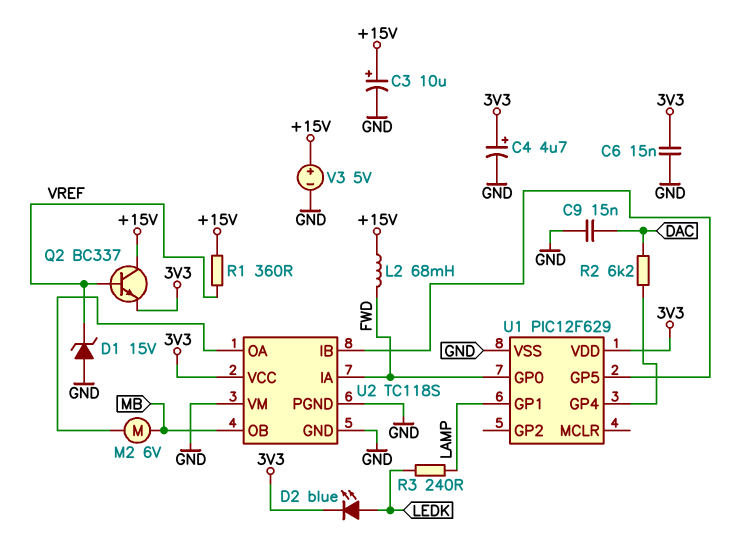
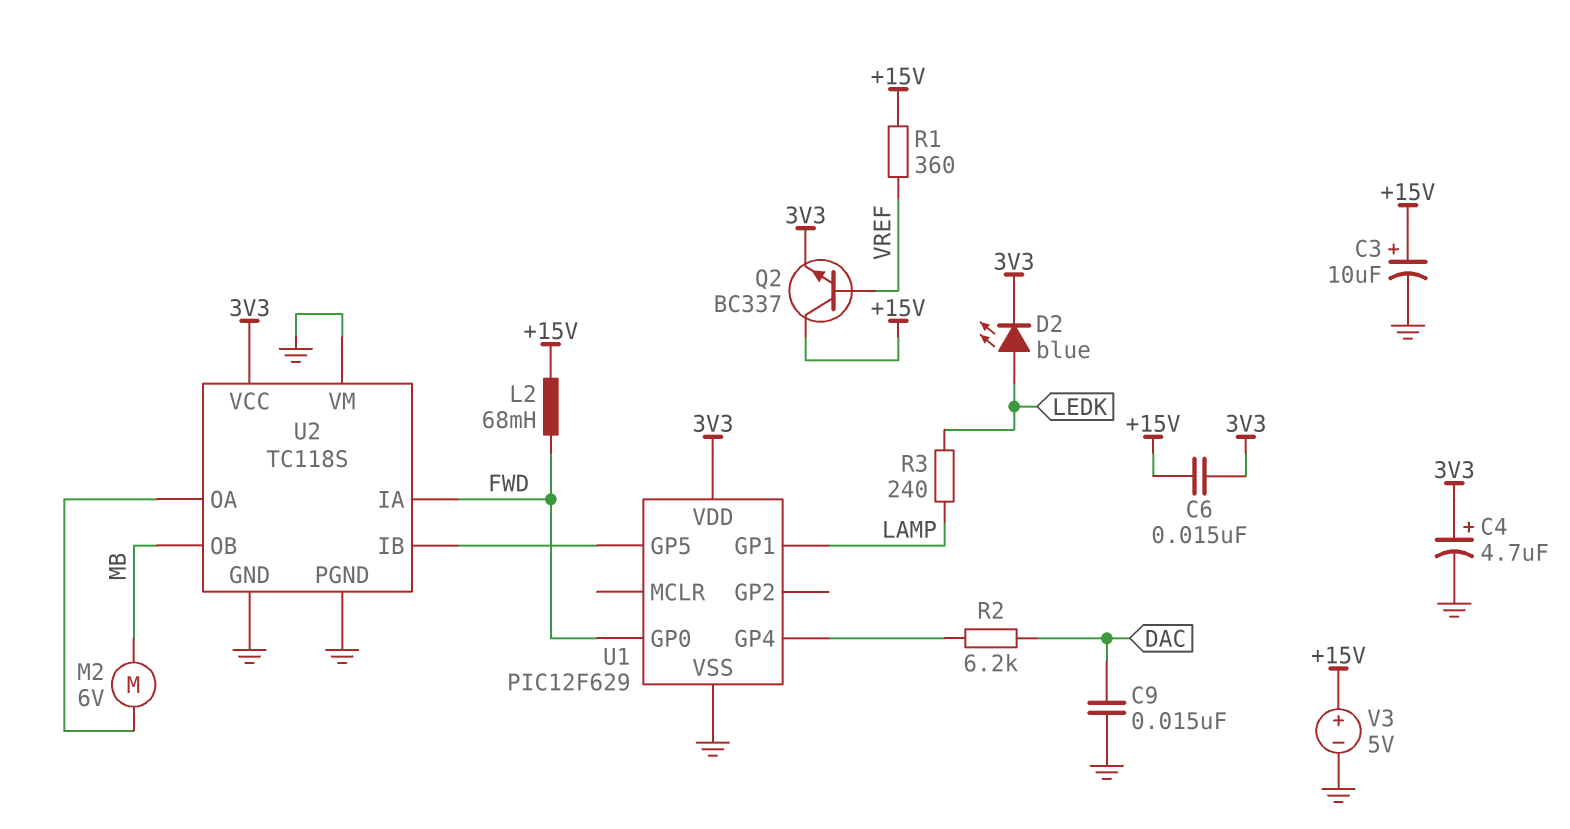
C6: 15nF (3V3, GND) -> 15nF (+15V, 3V3)
D1: zener 15V (A GND, K VREF) -> none

